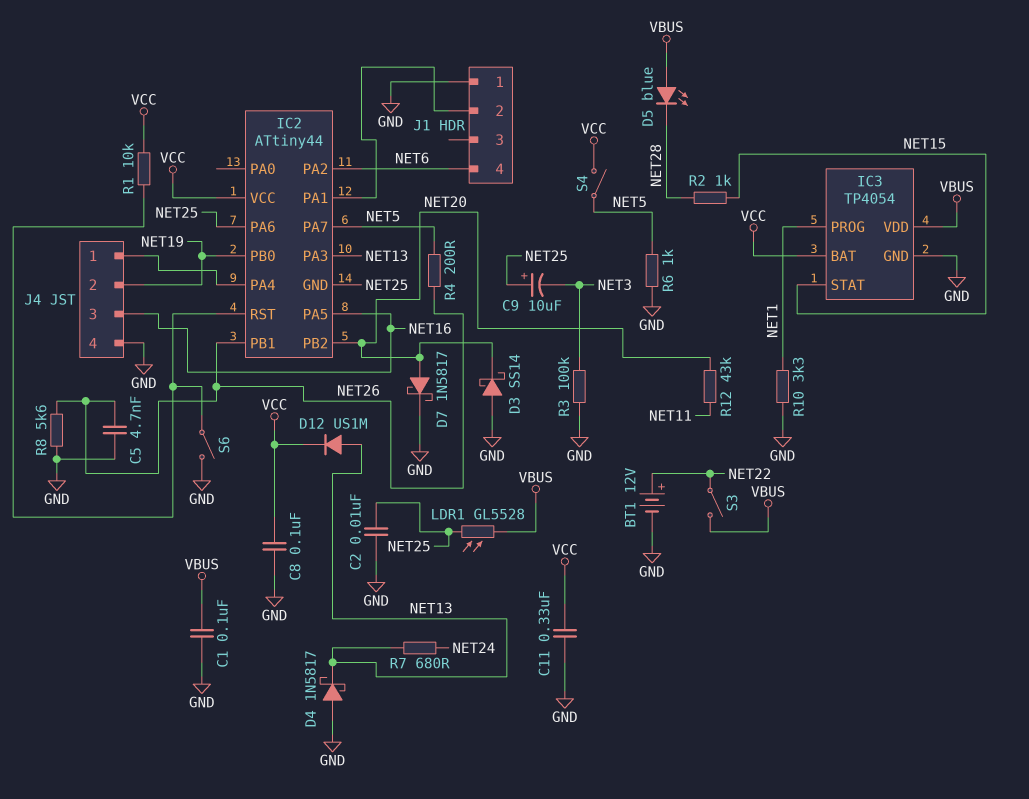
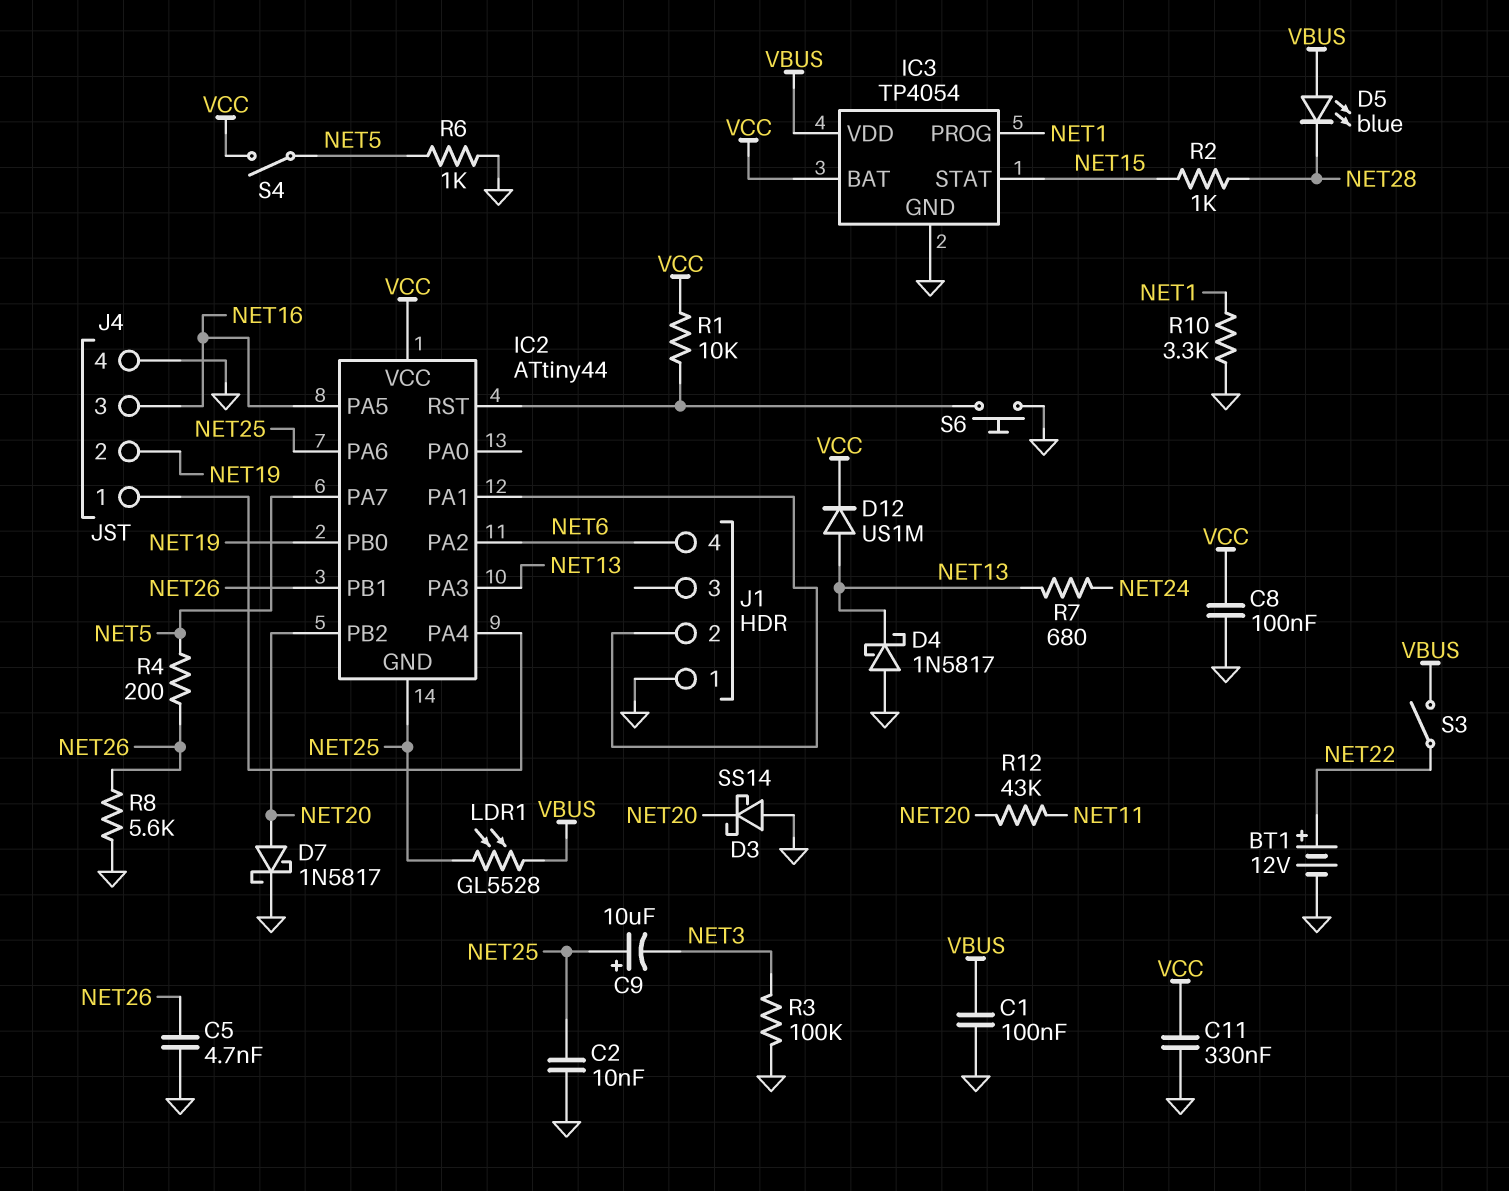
S6: switch (GND, IC2/RST) -> button (GND, IC2/RST)

